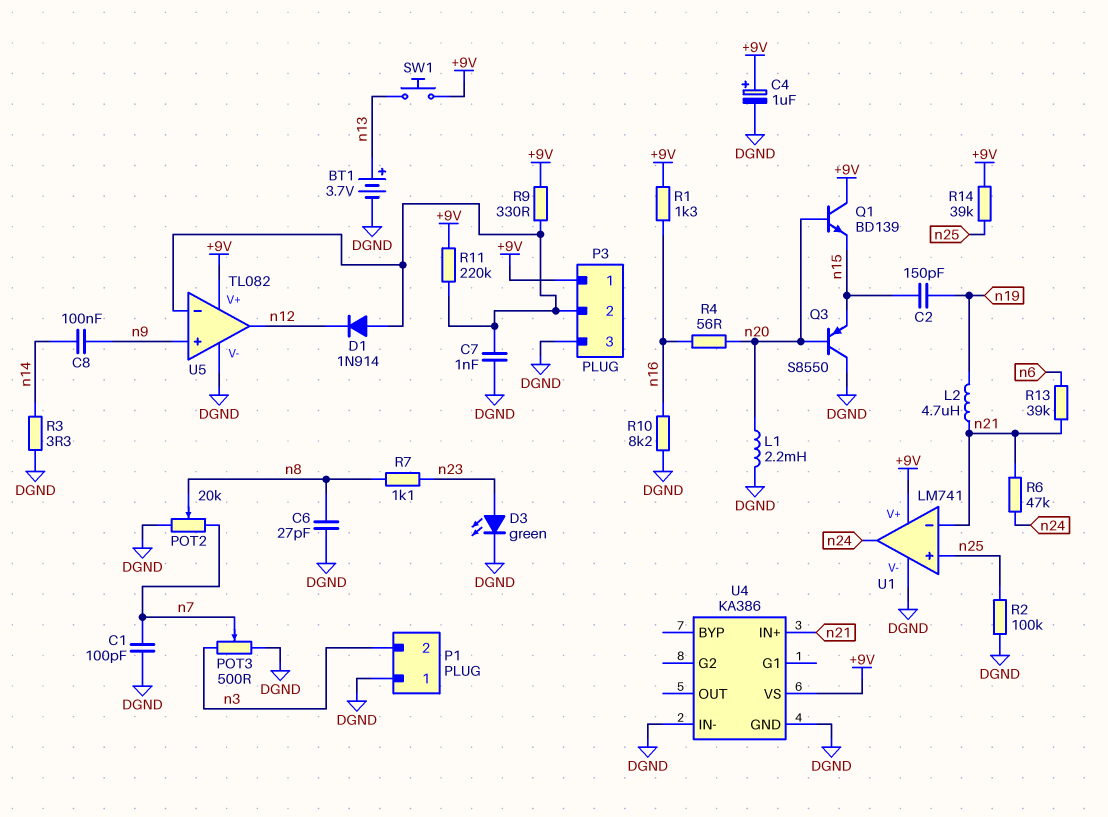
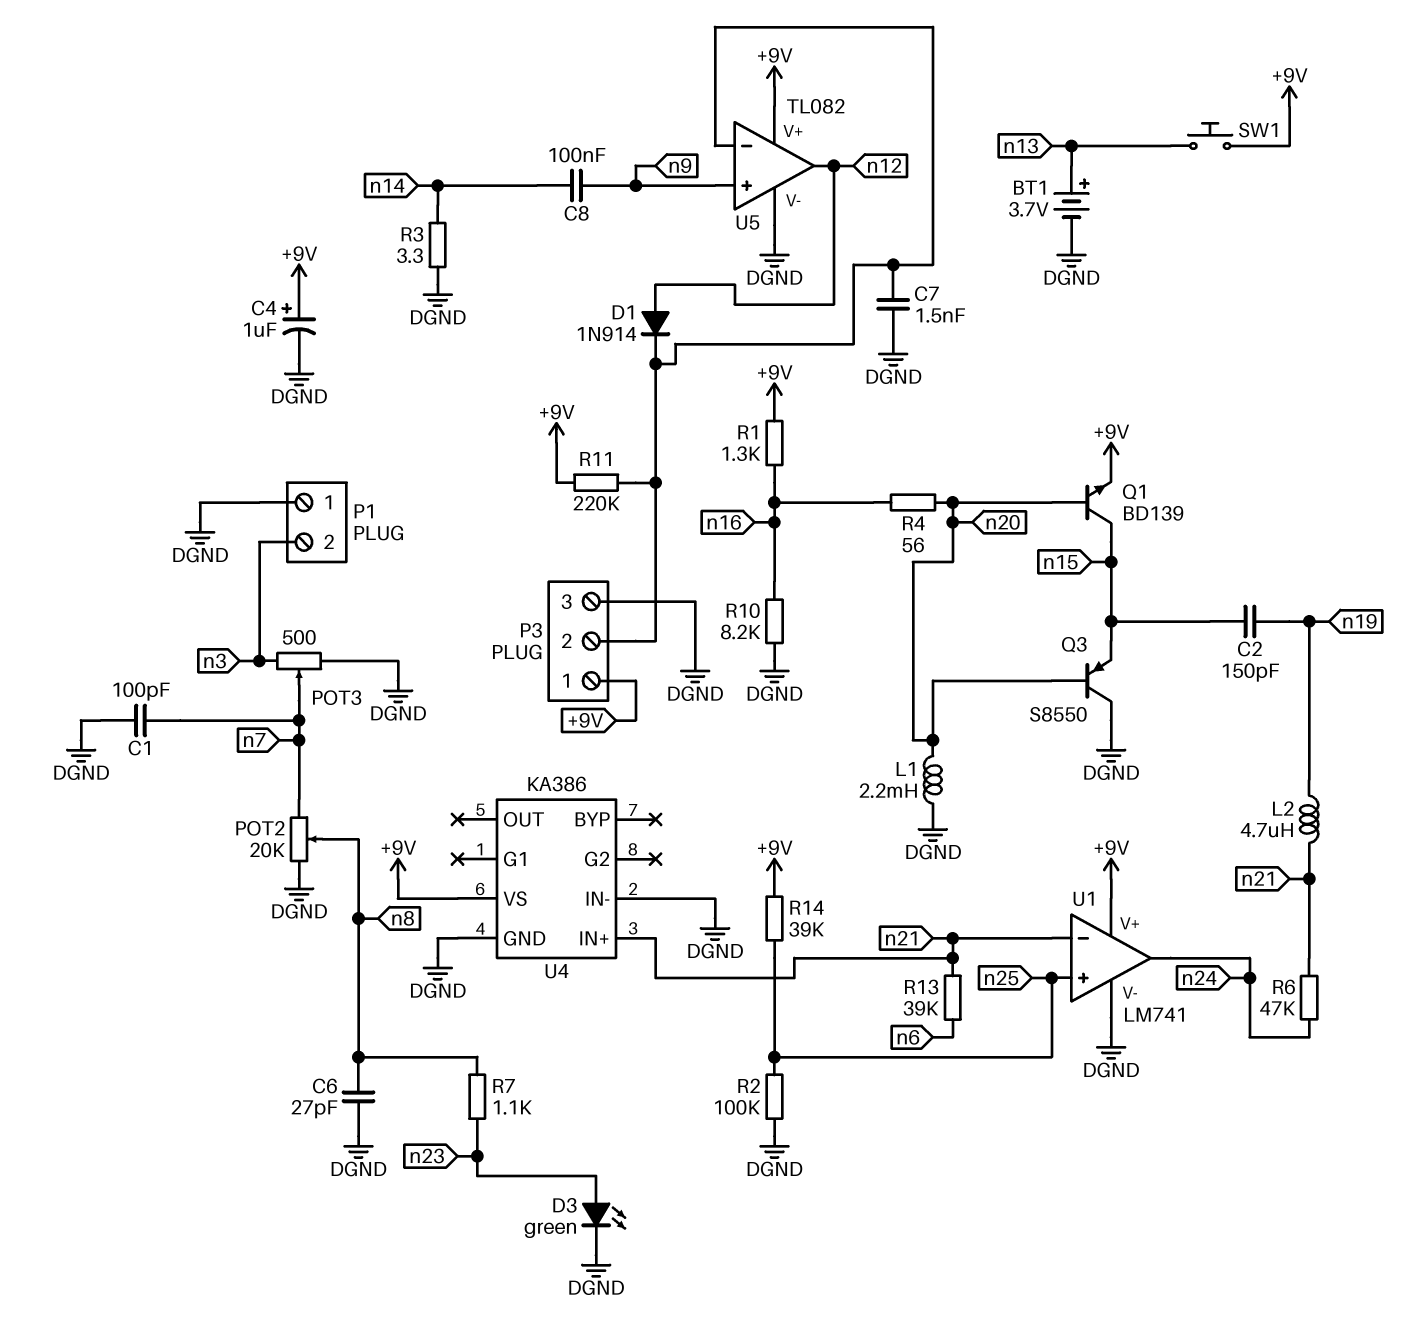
C7: 1nF (DGND, P3/2) -> 1.5nF (DGND, P3/2)
D1: diode 1N914 (A P3/2, K n12) -> diode 1N914 (A n12, K P3/2)
Q1: NPN BD139 (B n20, C +9V, E n15) -> NPN BD139 (B n20, C n15, E +9V)
R9: 330 (+9V, P3/2) -> none

